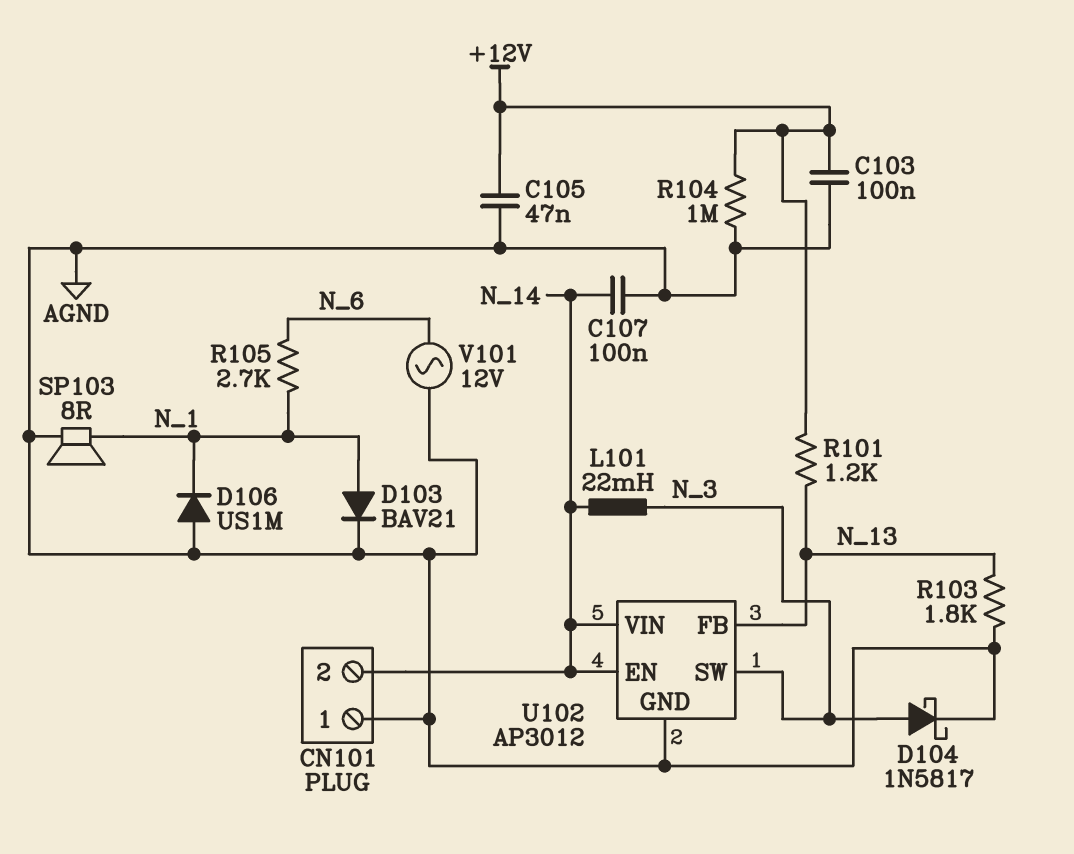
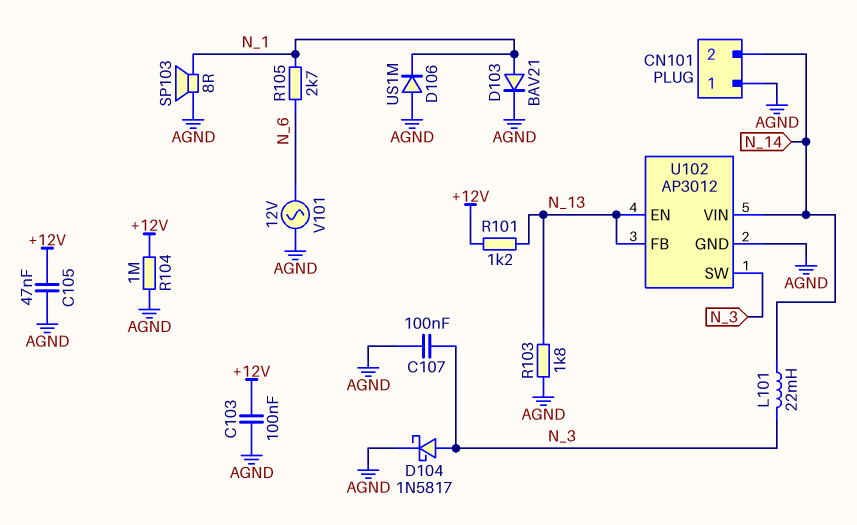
C107: 100nF (AGND, N_14) -> 100nF (AGND, N_3)
U102 pin EN: N_14 -> N_13

